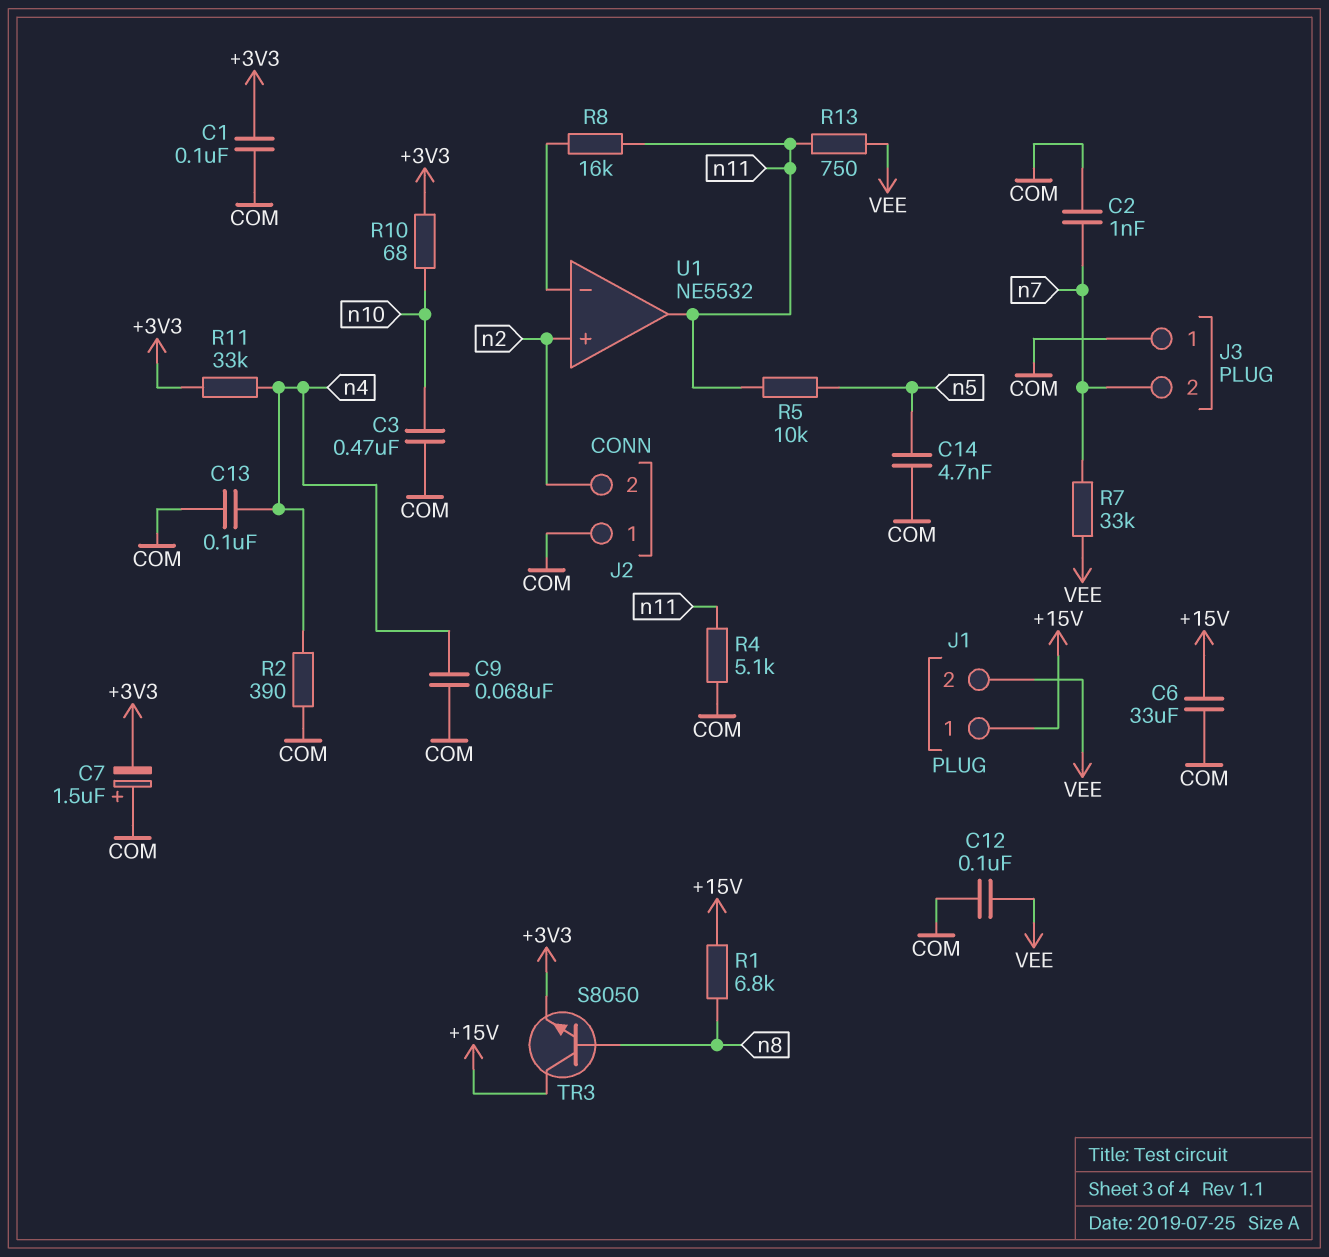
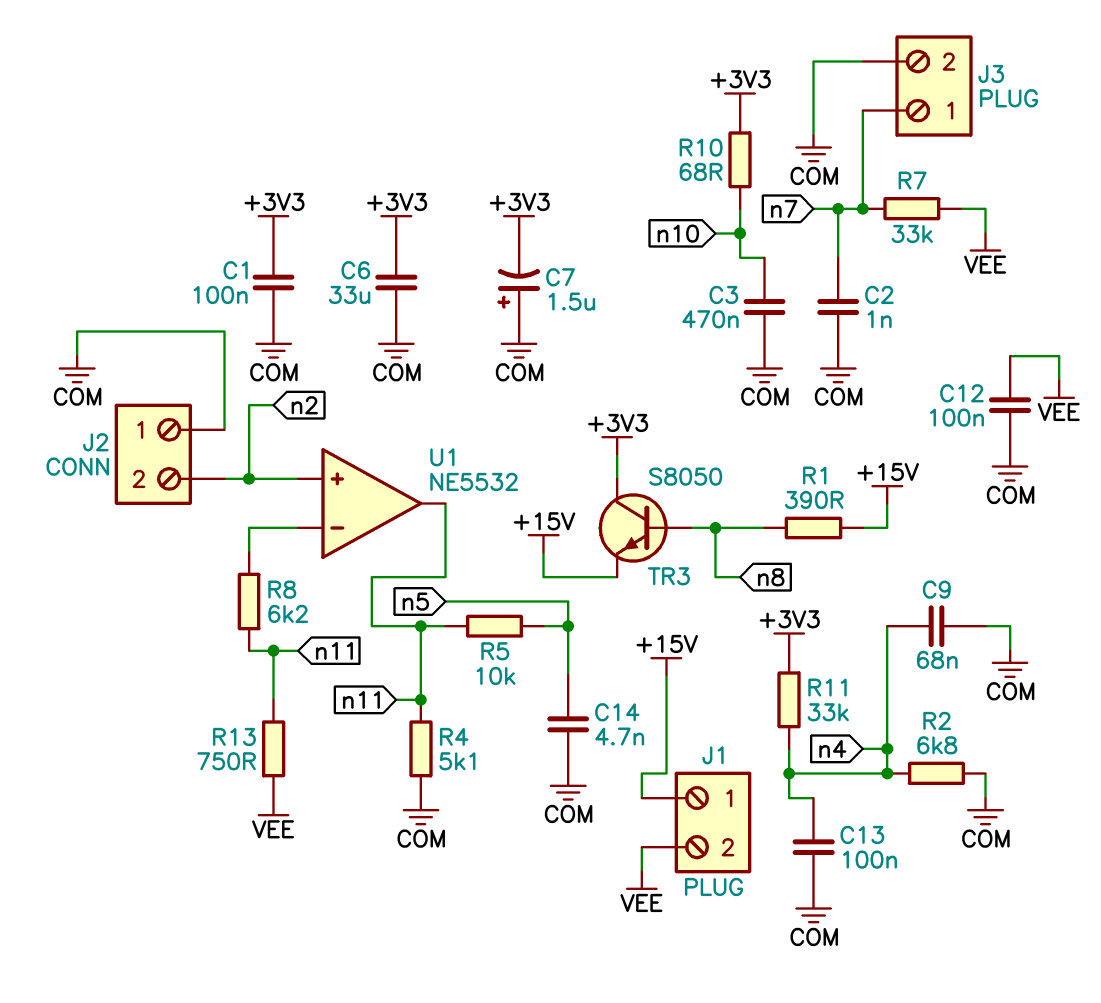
C6: 33uF (+15V, COM) -> 33uF (+3V3, COM)
J3 pin 1: COM -> n7
J3 pin 2: n7 -> COM
R1: 6.8k (+15V, n8) -> 390 (+15V, n8)
R2: 390 (COM, n4) -> 6.8k (COM, n4)
R8: 16k (U1/in-, n11) -> 6.2k (U1/in-, n11)
TR3: NPN S8050 (B n8, C +15V, E +3V3) -> NPN S8050 (B n8, C +3V3, E +15V)

